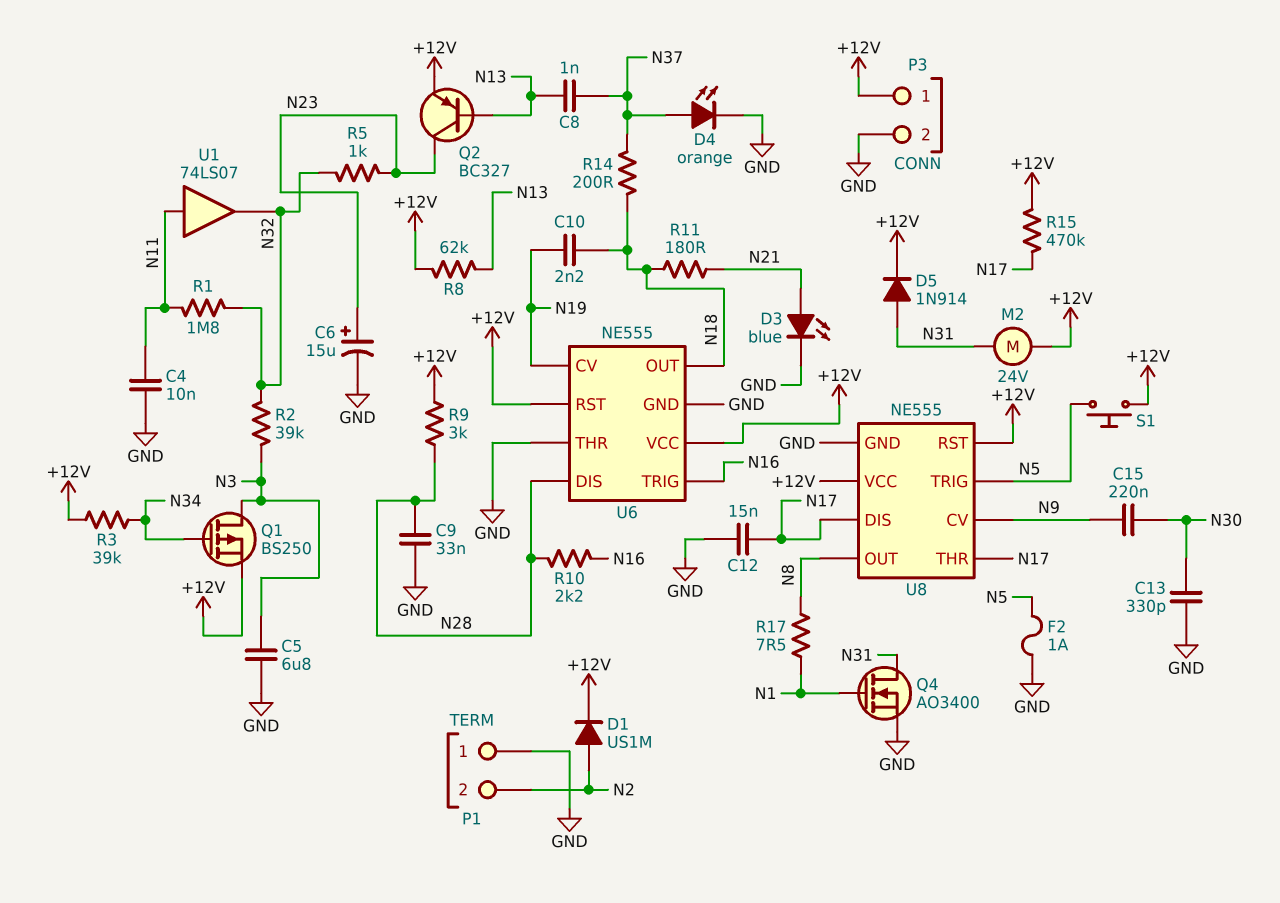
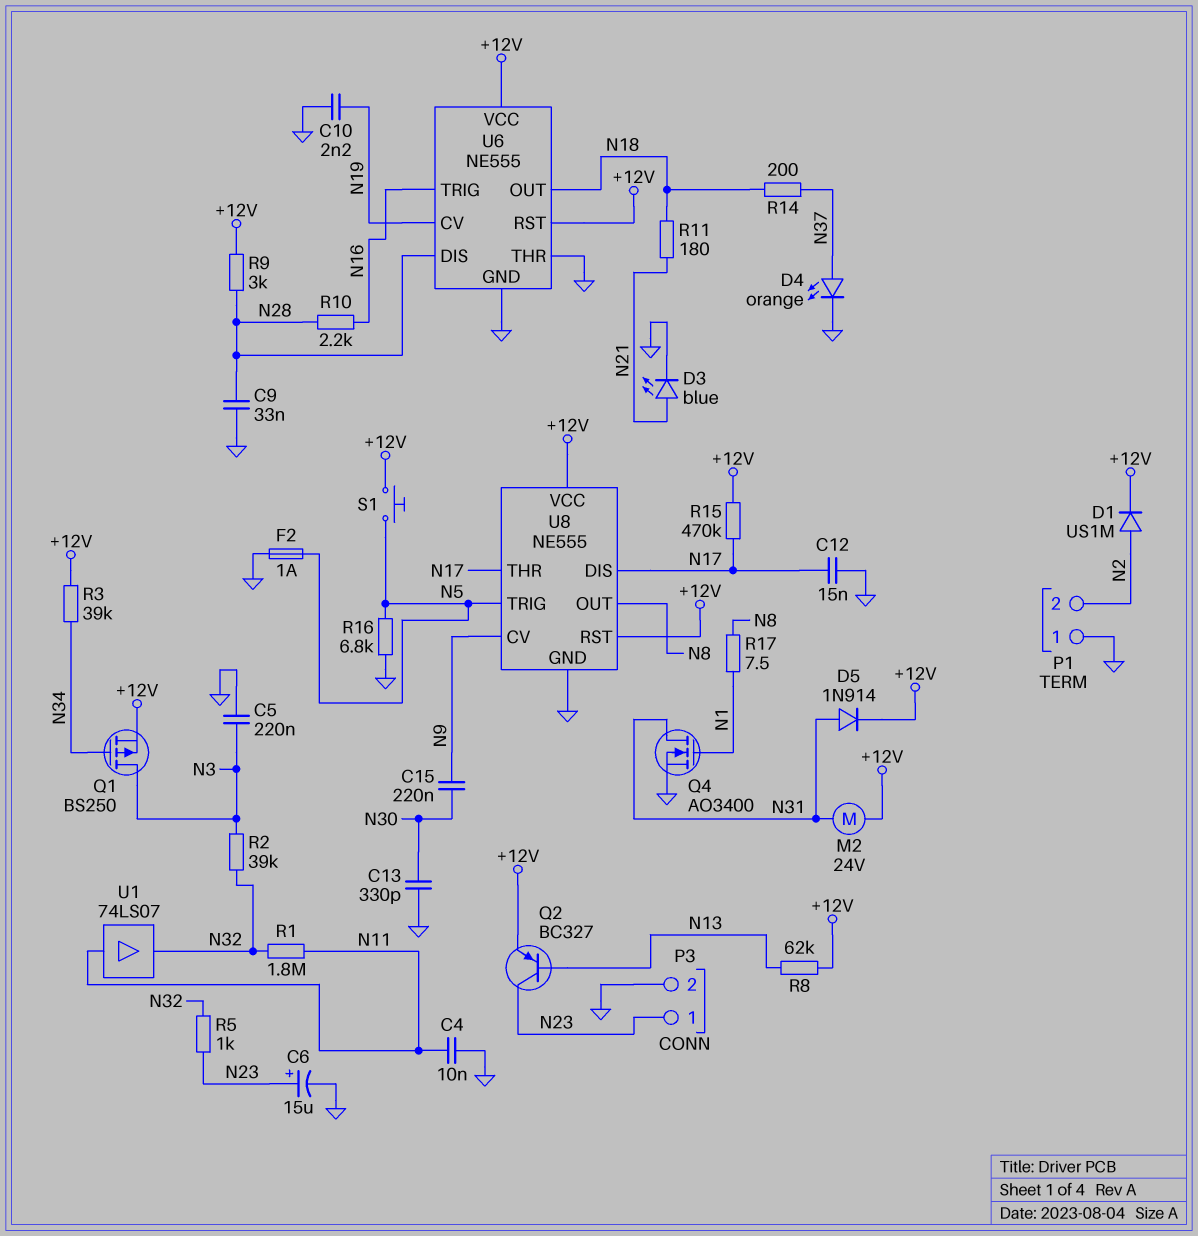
C5: 6.8uF (GND, N3) -> 220nF (GND, N3)
C8: 1nF (N13, N37) -> none
C10: 2.2nF (N18, N19) -> 2.2nF (GND, N19)
P3 pin 1: +12V -> N23
R16: none -> 6.8k (GND, N5)

